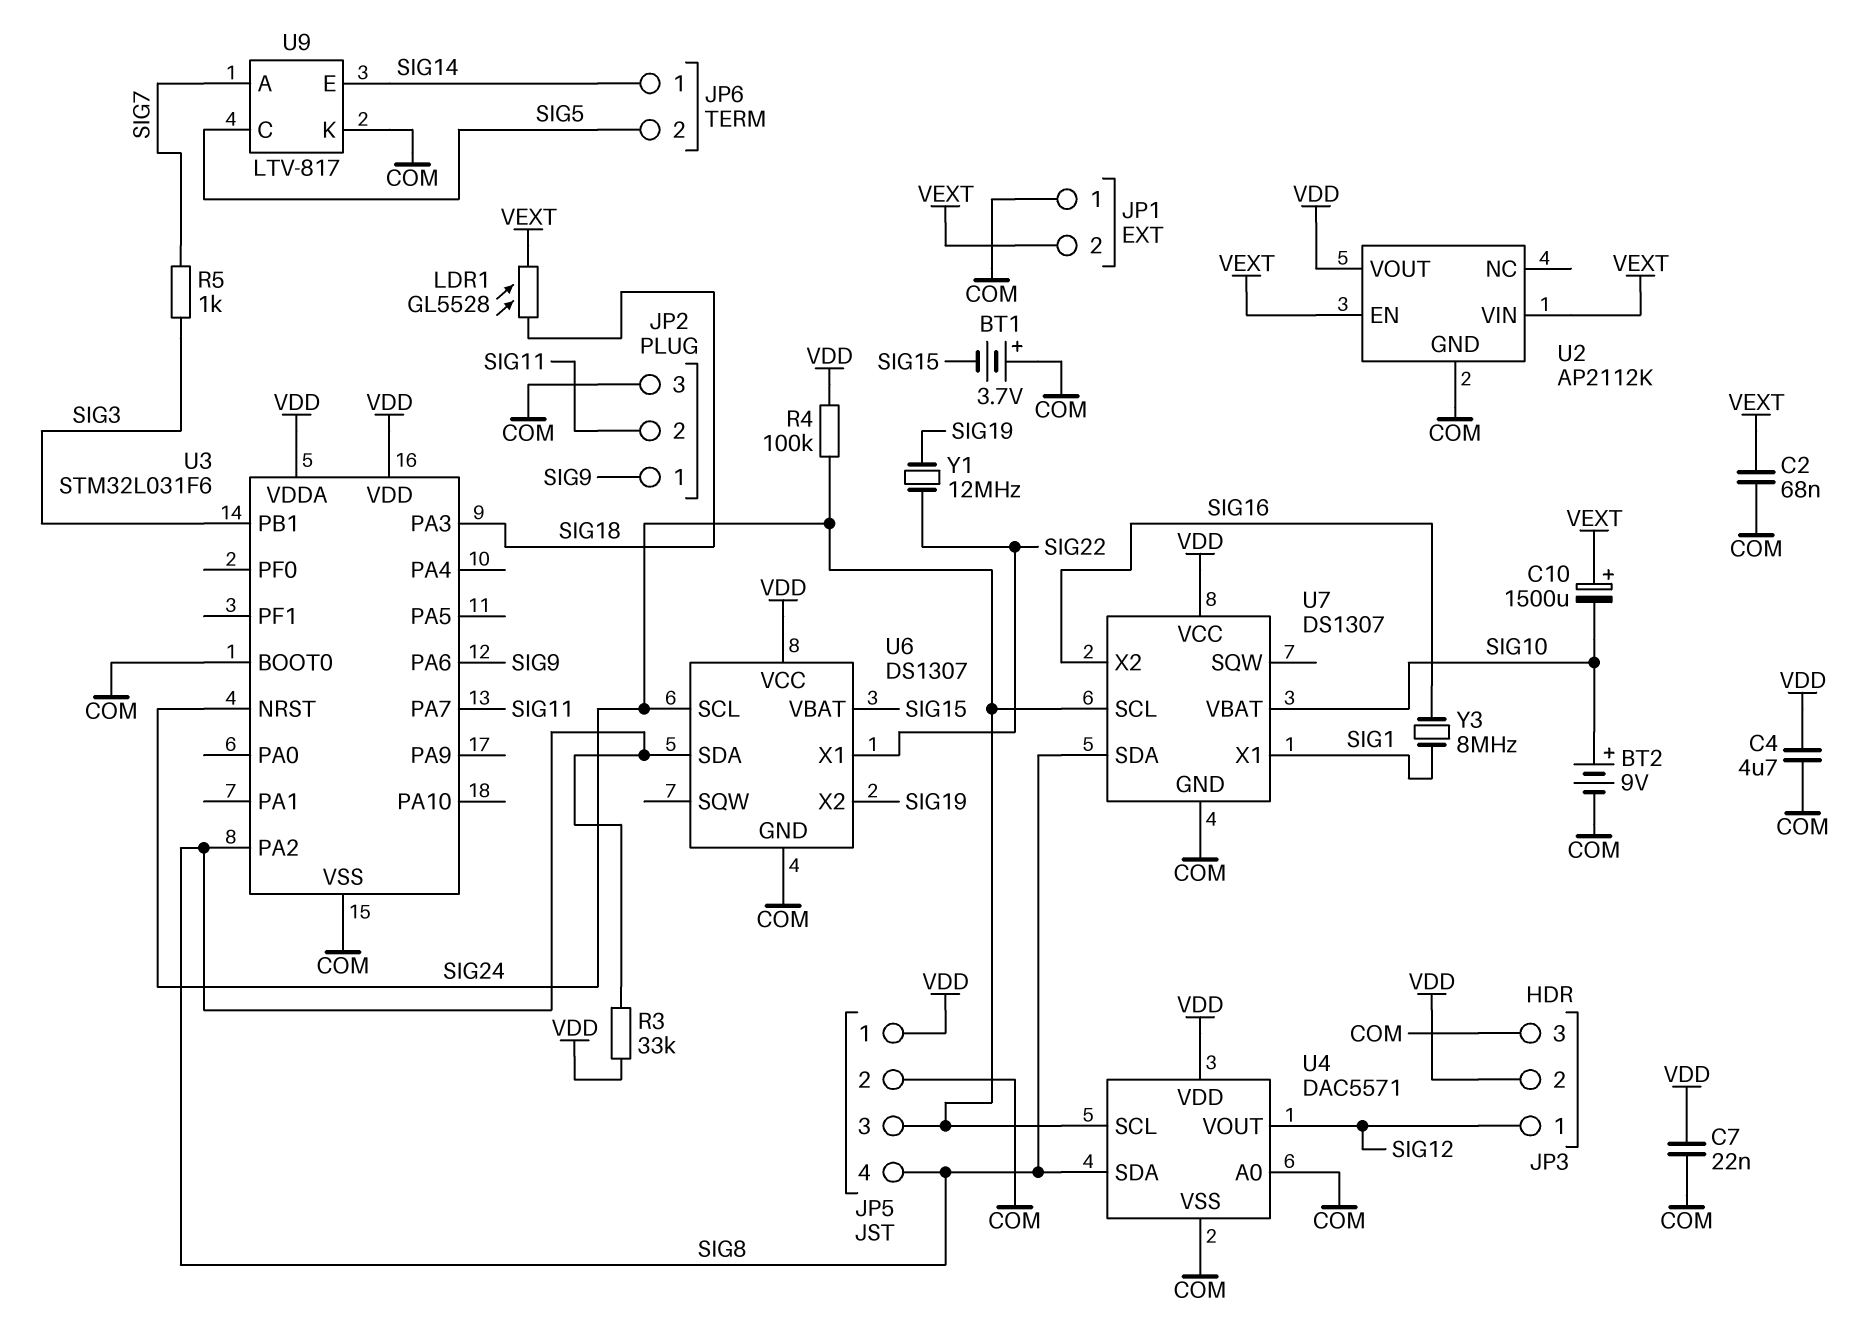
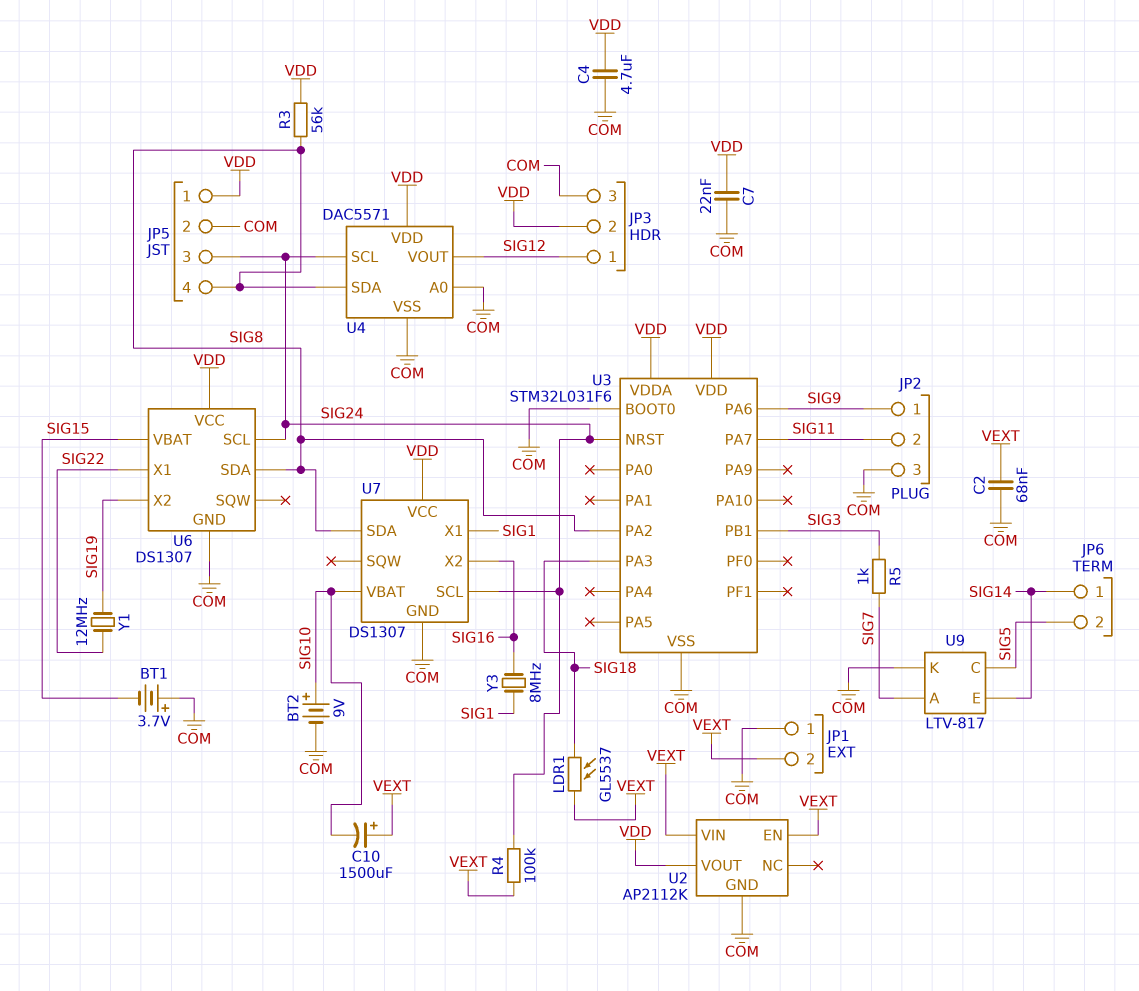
LDR1: GL5528 (SIG18, VEXT) -> GL5537 (SIG18, VEXT)
R3: 33k (SIG8, VDD) -> 56k (SIG8, VDD)
R4: 100k (SIG24, VDD) -> 100k (SIG24, VEXT)

